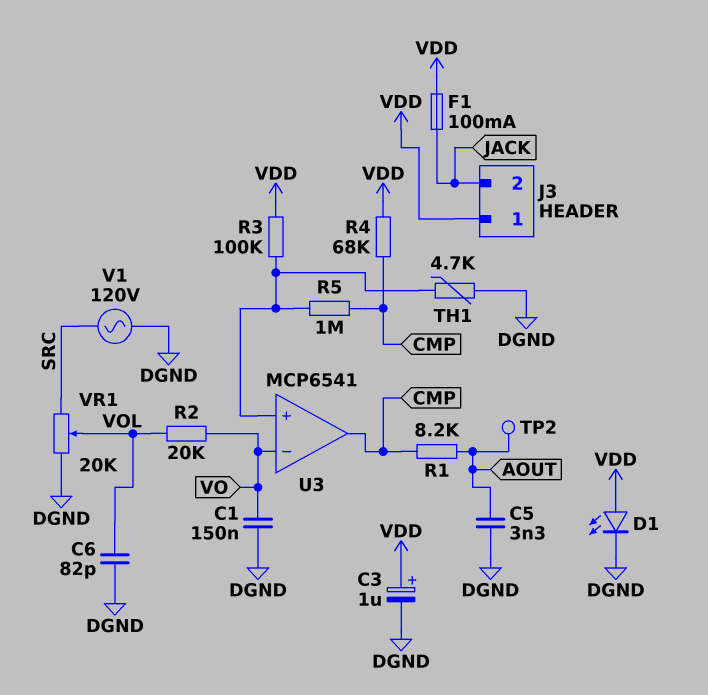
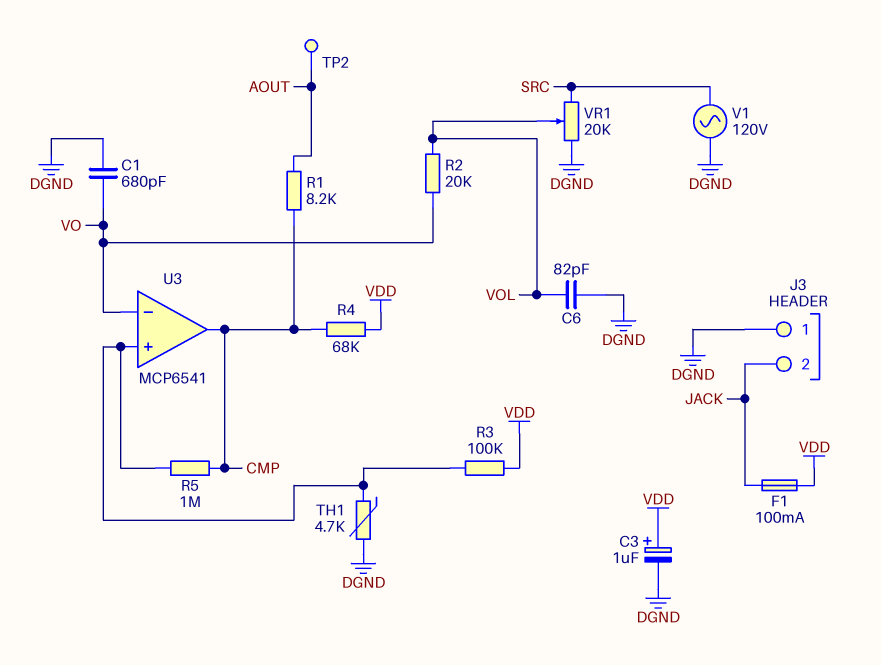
C1: 150nF (DGND, VO) -> 680pF (DGND, VO)
C5: 3.3nF (AOUT, DGND) -> none
D1: LED (A VDD, K DGND) -> none
J3 pin 1: VDD -> DGND

